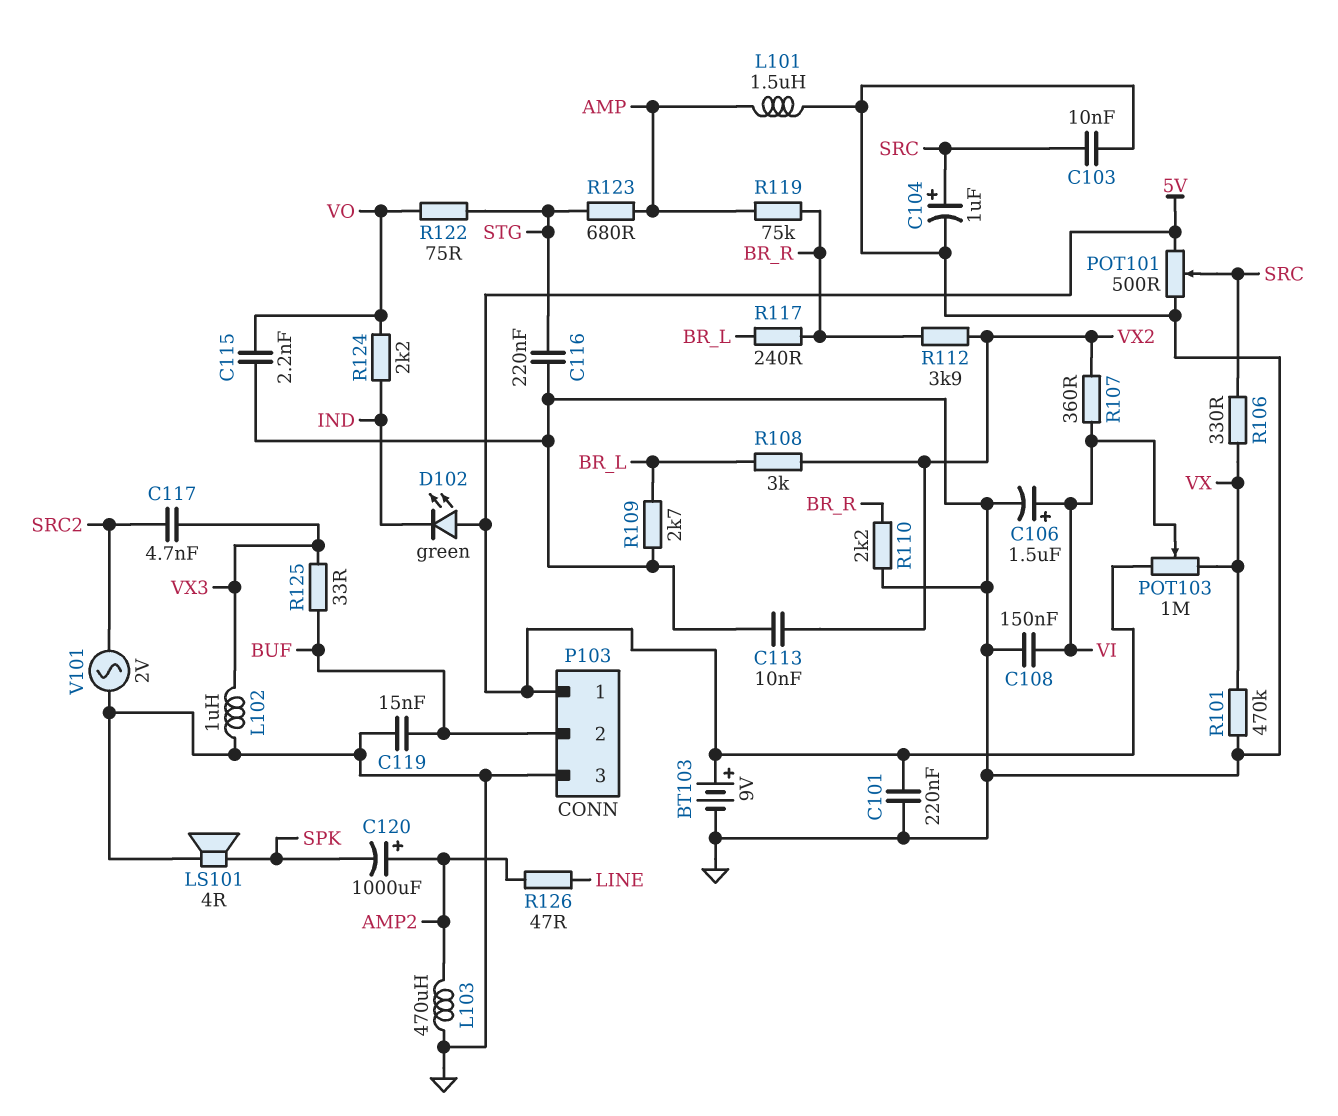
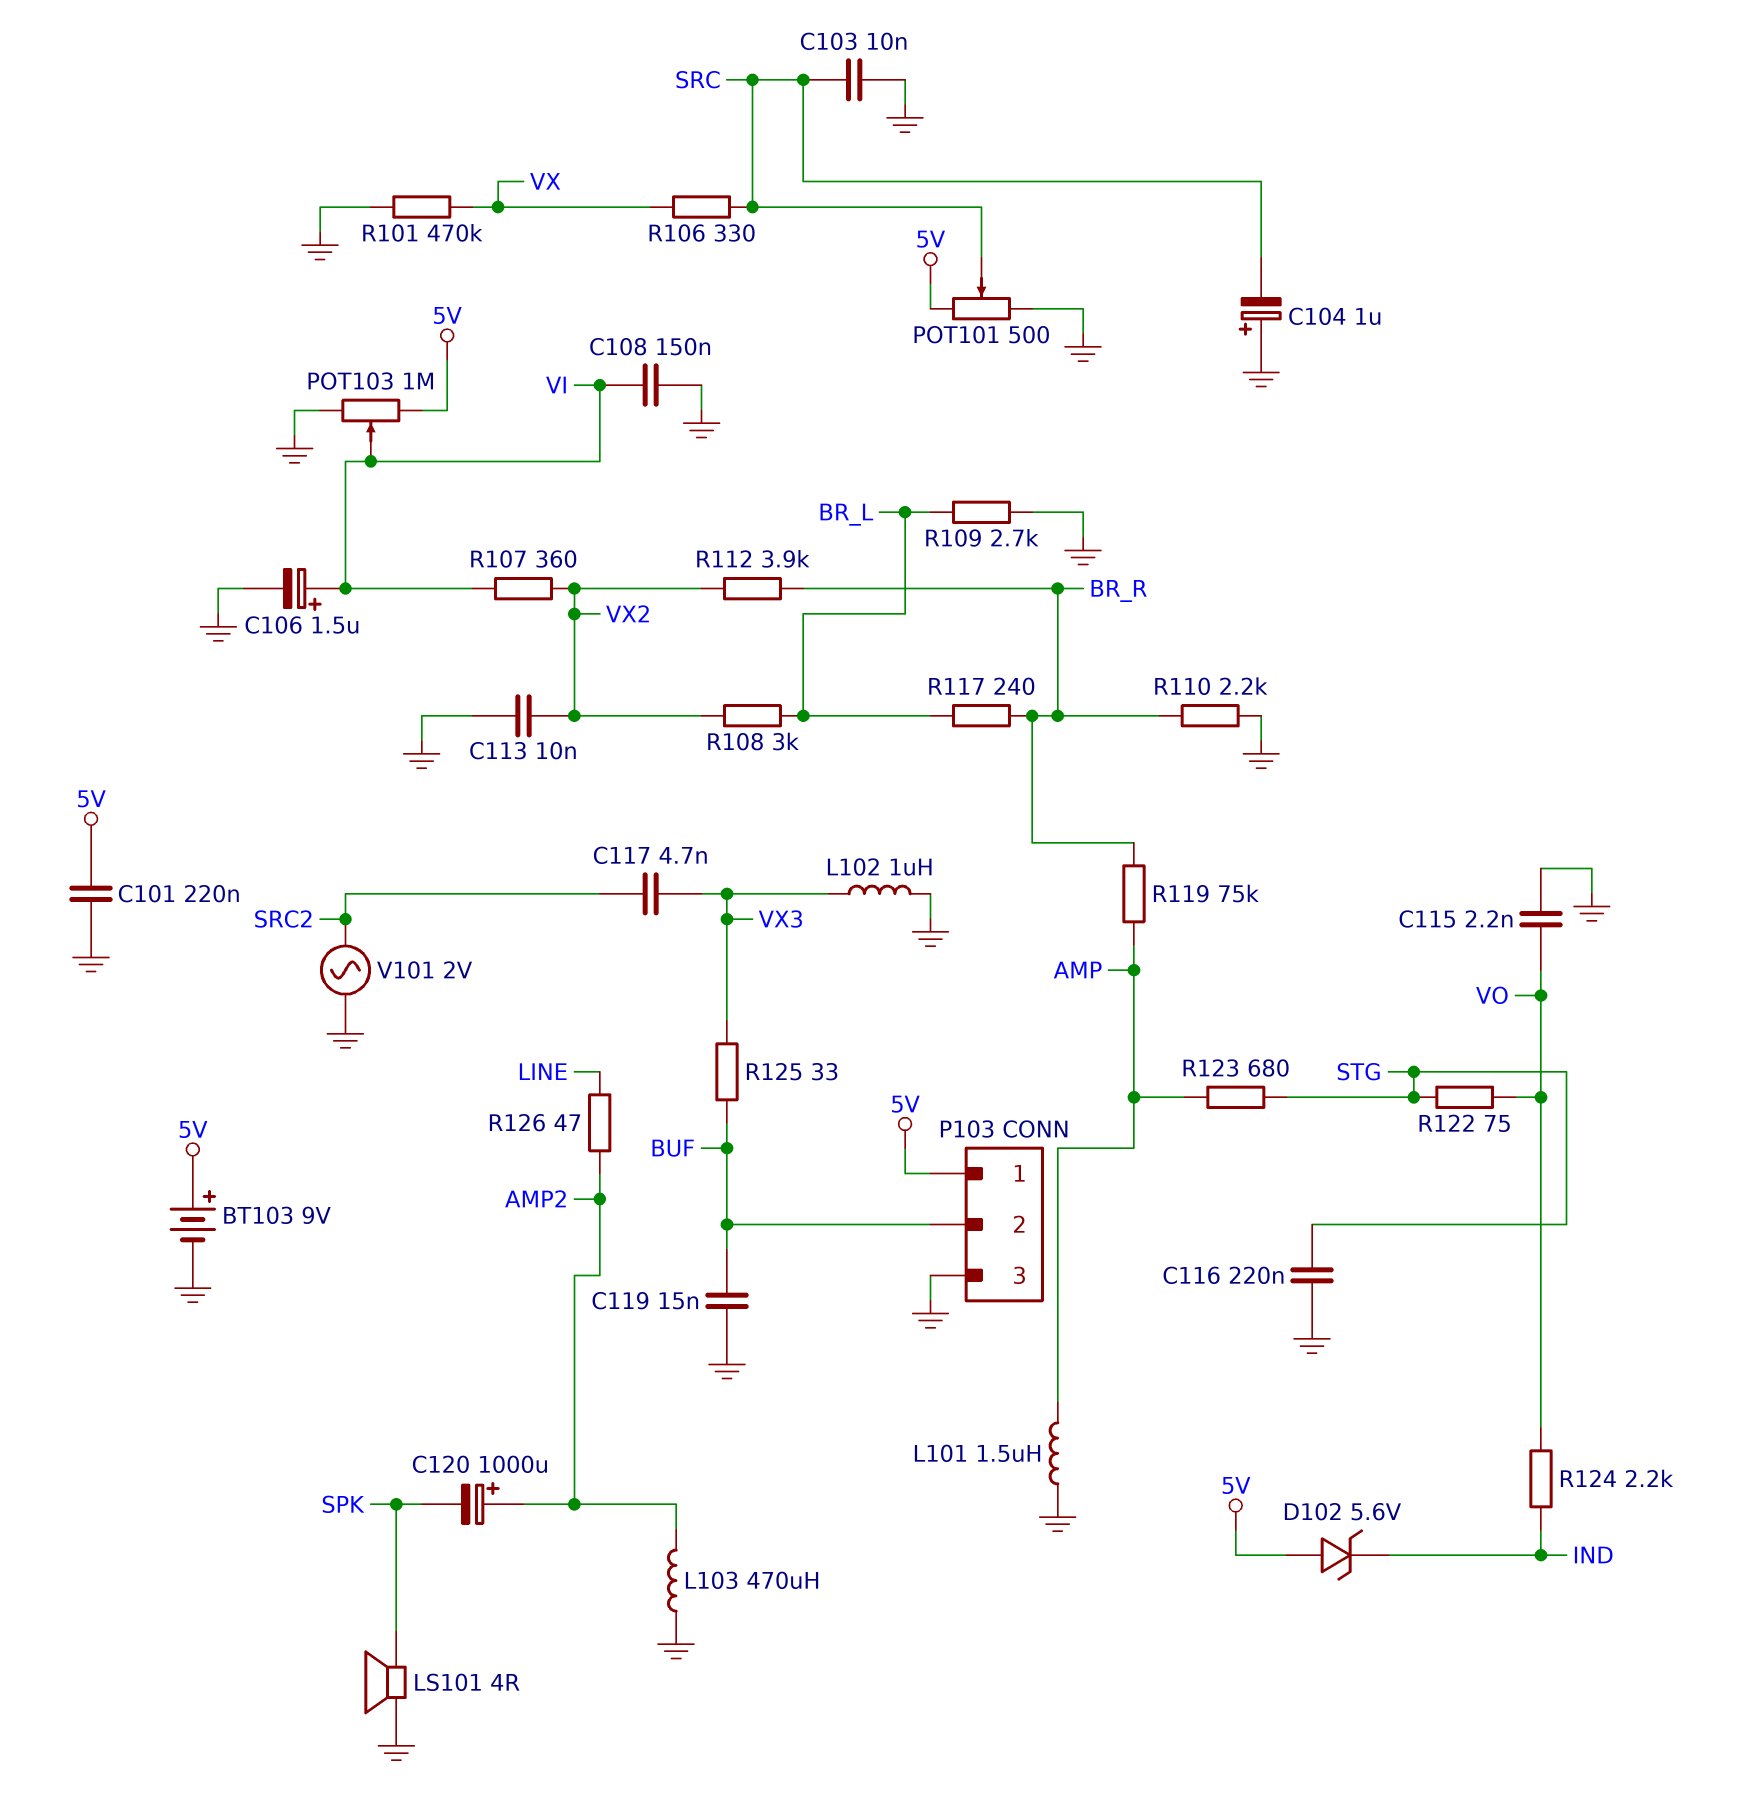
C104: 1uF (plus SRC, minus GND) -> 1uF (plus GND, minus SRC)
D102: LED green (A 5V, K IND) -> zener 5.6V (A 5V, K IND)
POT103: 1M (5V, VX, wiper VI) -> 1M (5V, GND, wiper VI)

